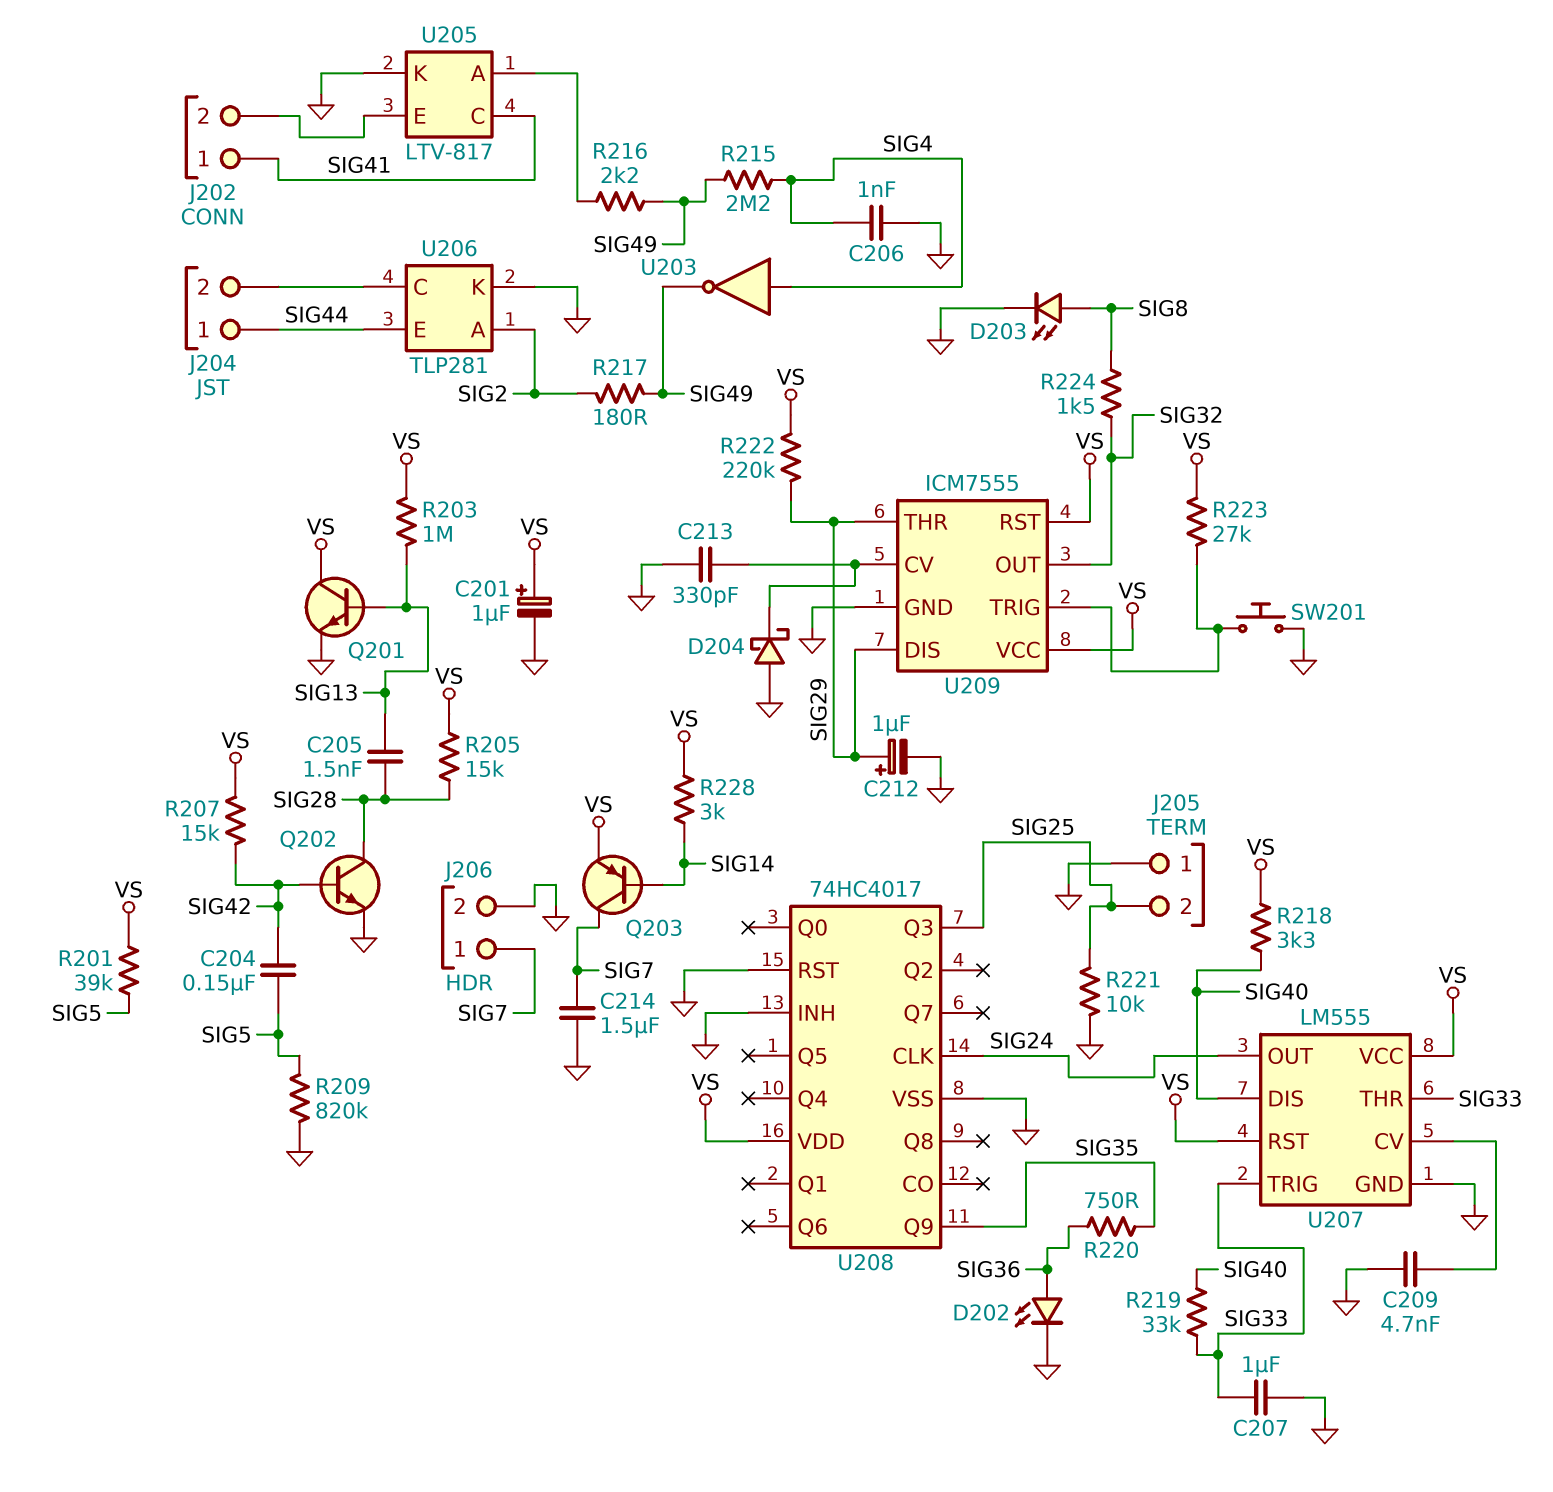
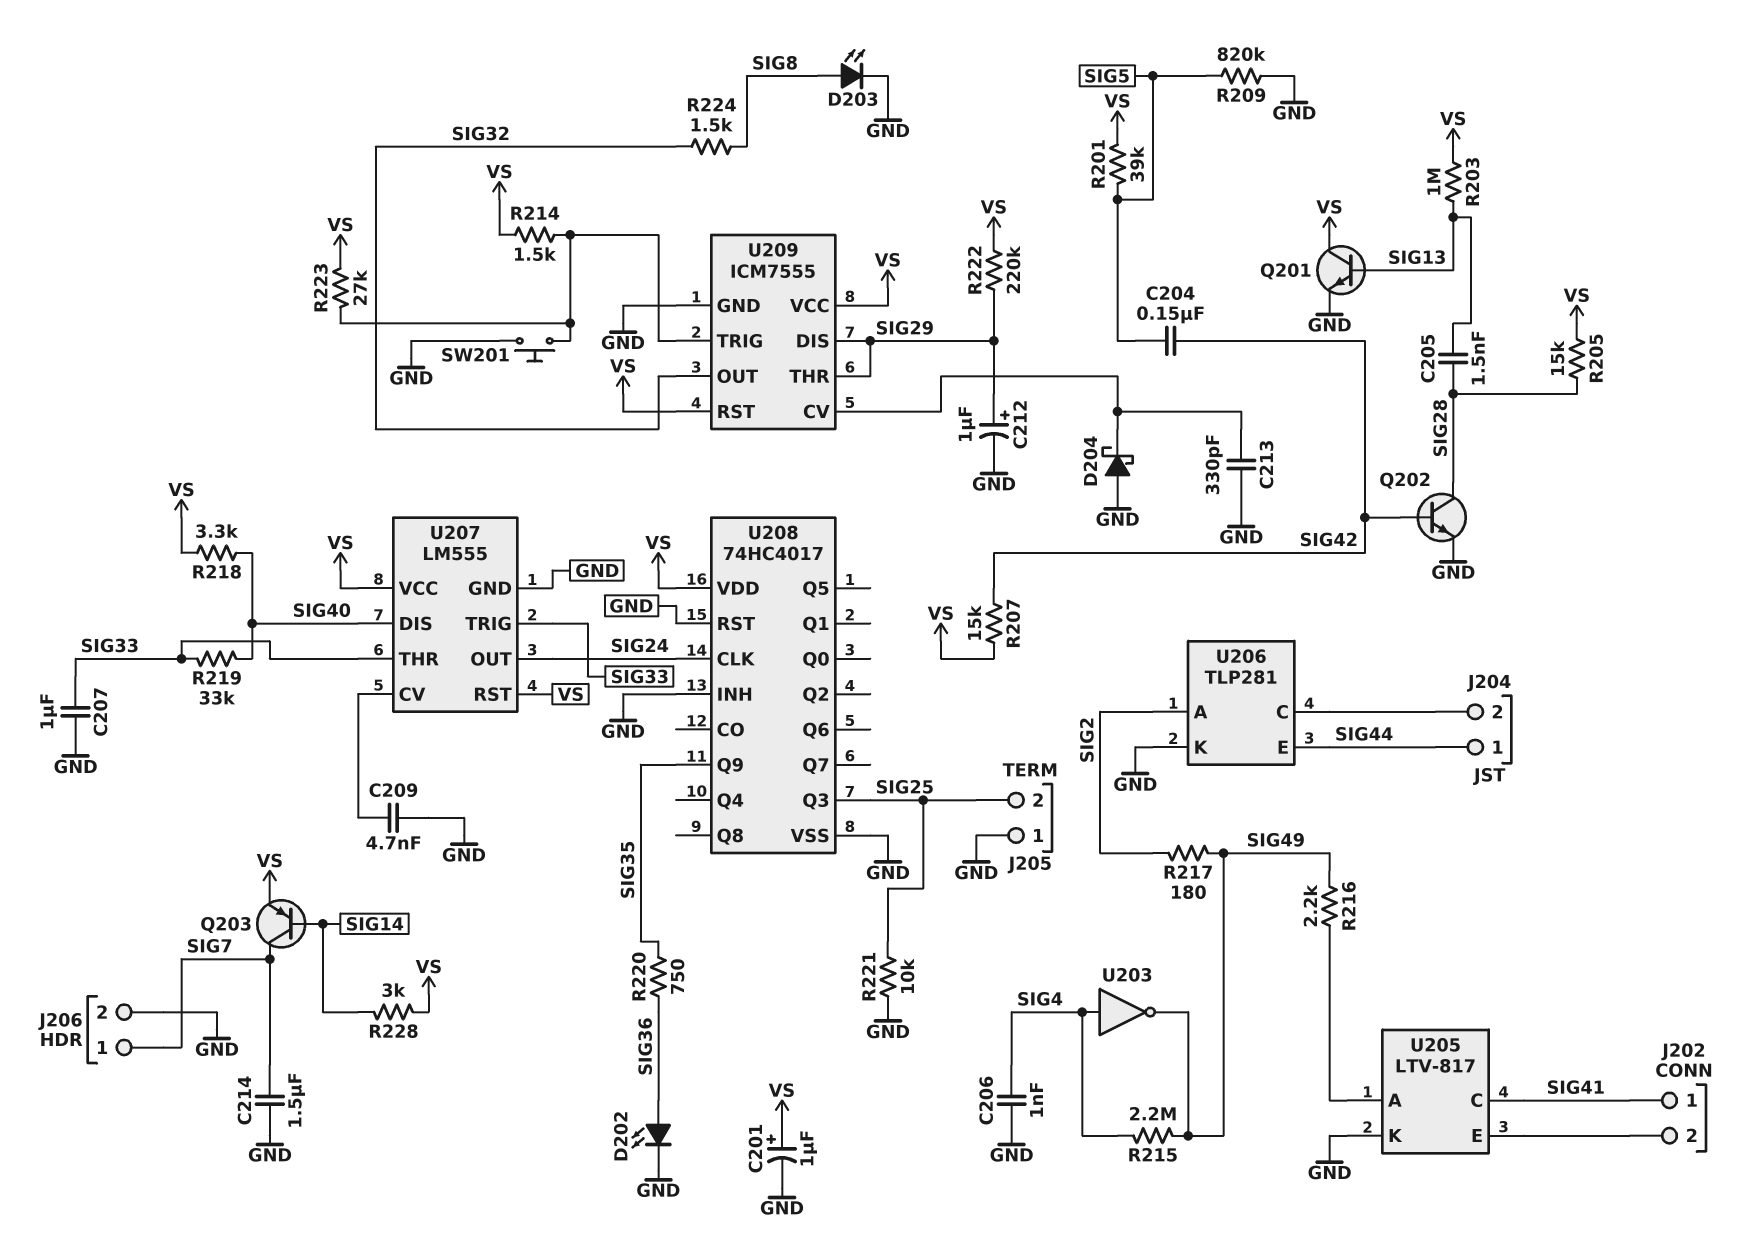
R214: none -> 1.5k (U209/TRIG, VS)

